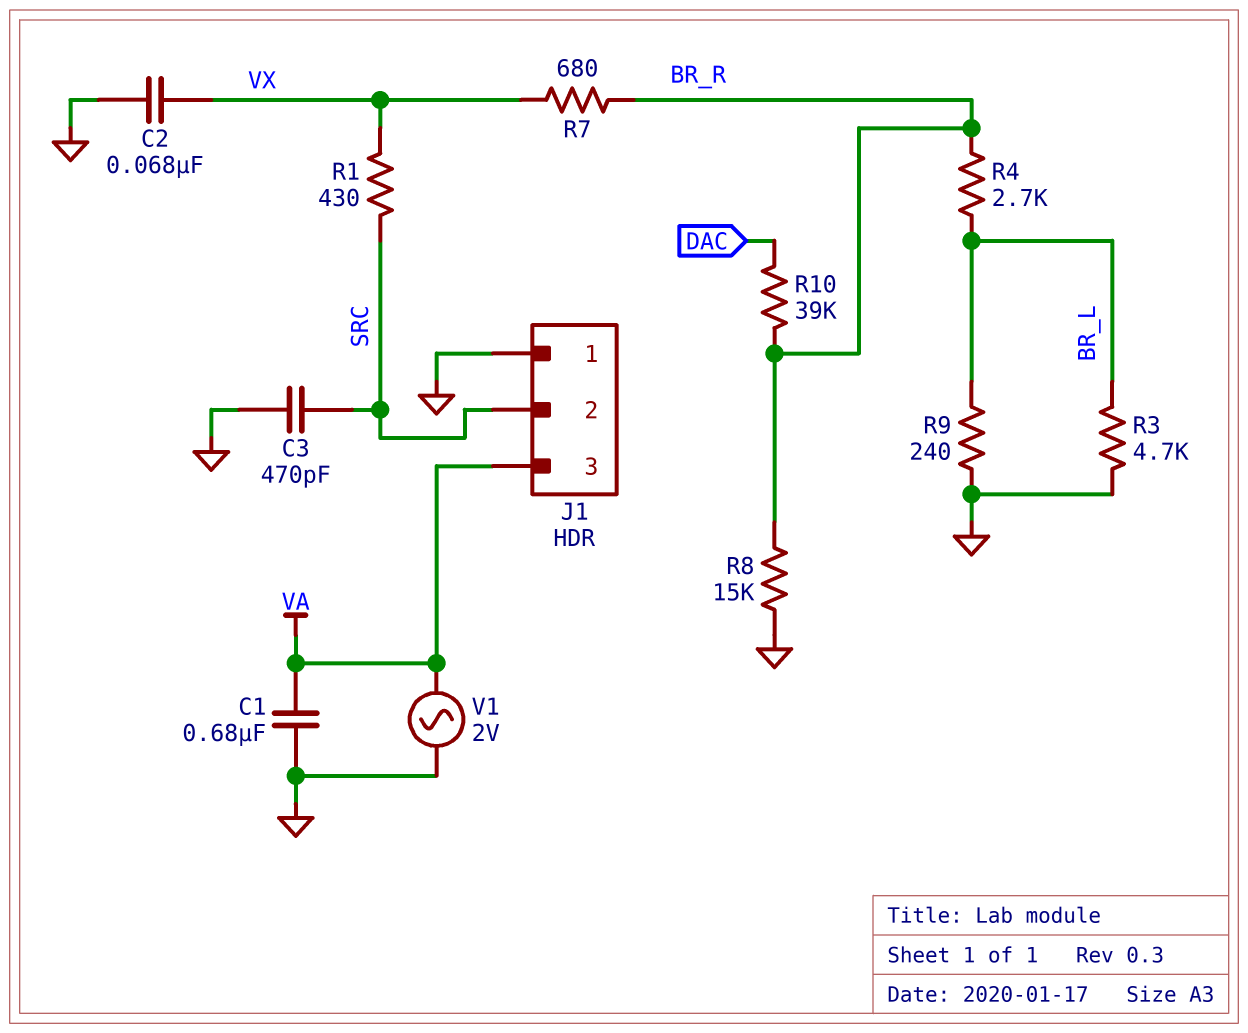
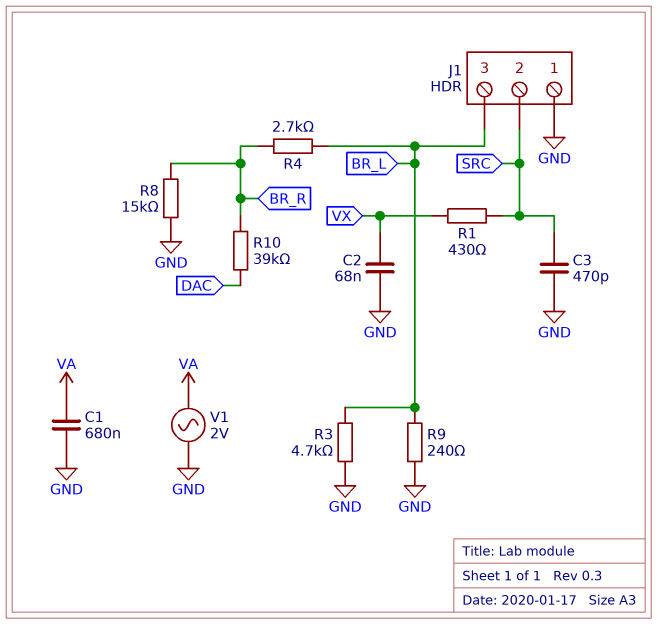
J1 pin 3: VA -> BR_L
R7: 680 (BR_R, VX) -> none

